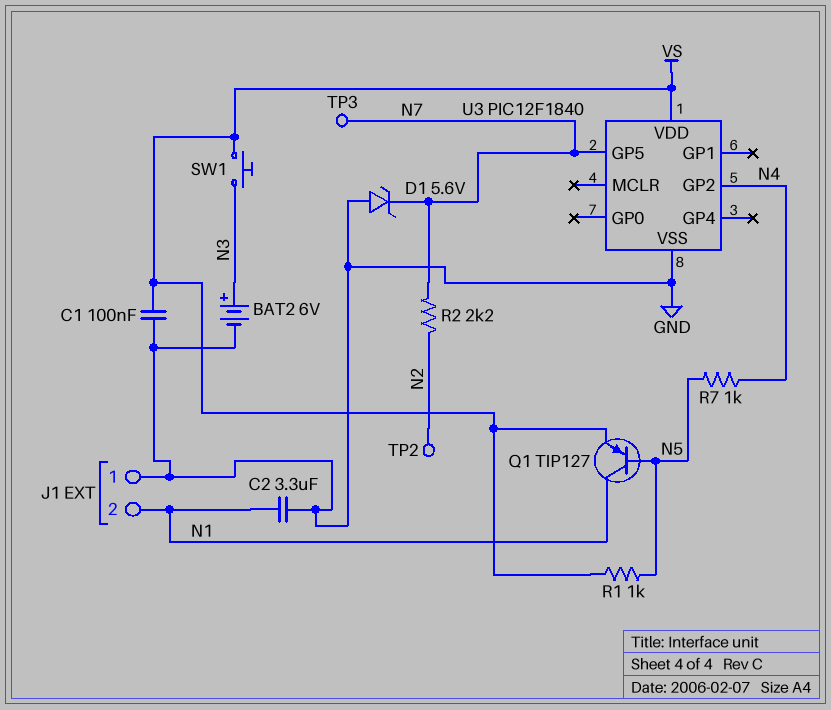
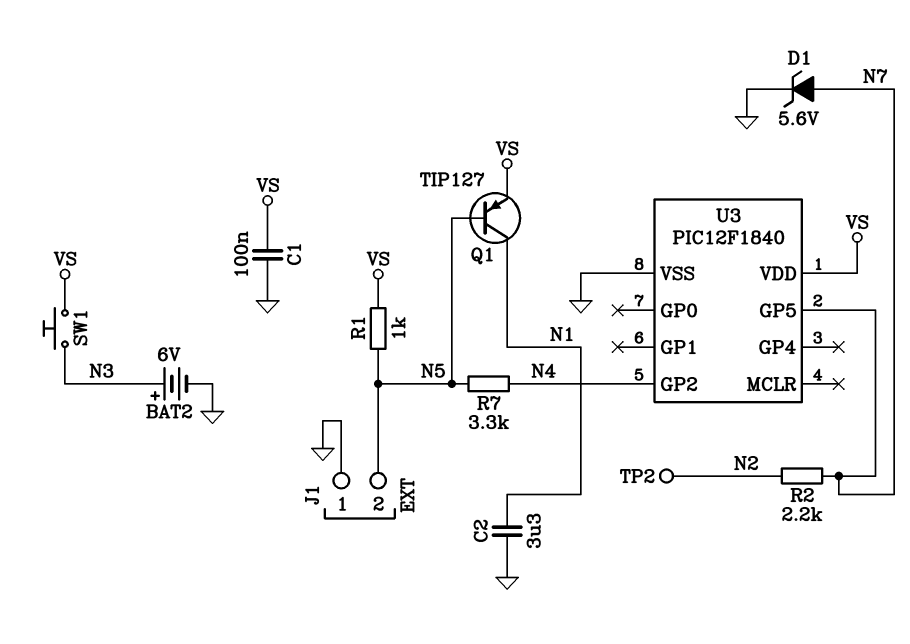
D1: zener 5.6V (A GND, K N7) -> zener 5.6V (A N7, K GND)
J1 pin 2: N1 -> N5
R7: 1k (N4, N5) -> 3.3k (N4, N5)
TP3: test point (N7) -> none

